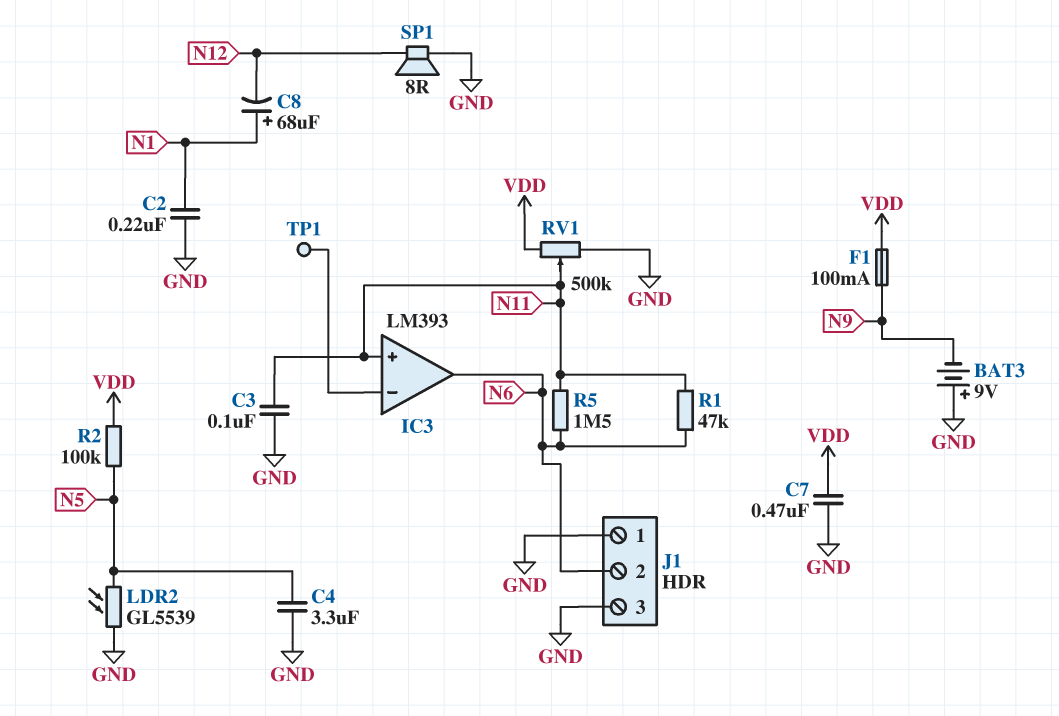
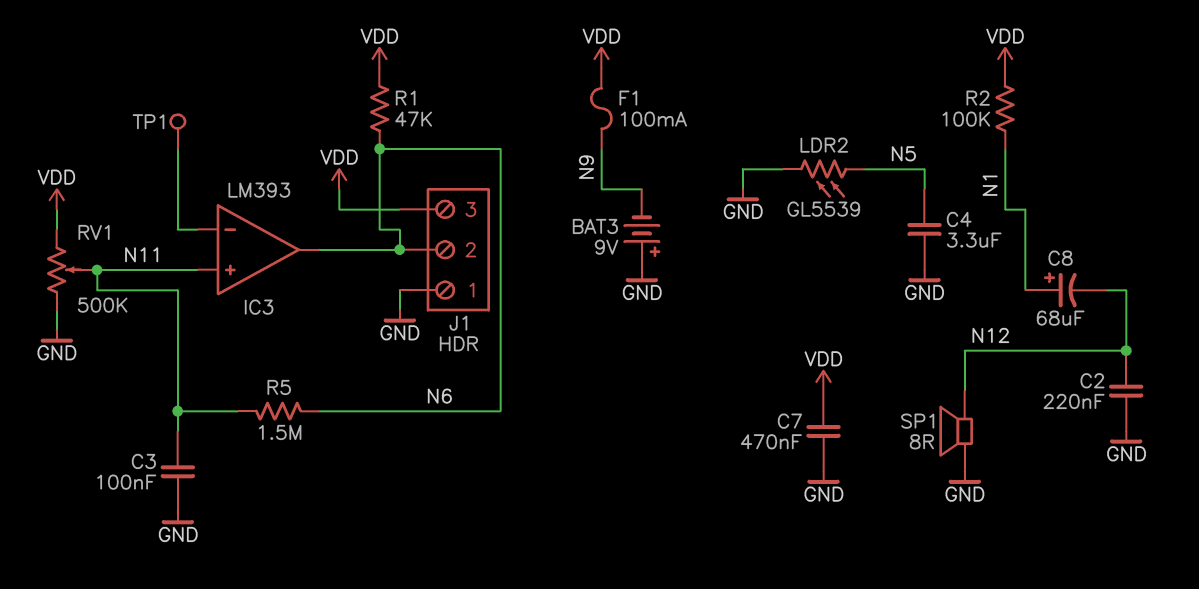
C2: 220nF (GND, N1) -> 220nF (GND, N12)
J1 pin 3: GND -> VDD
R1: 47k (N6, N11) -> 47k (N6, VDD)
R2: 100k (N5, VDD) -> 100k (N1, VDD)

